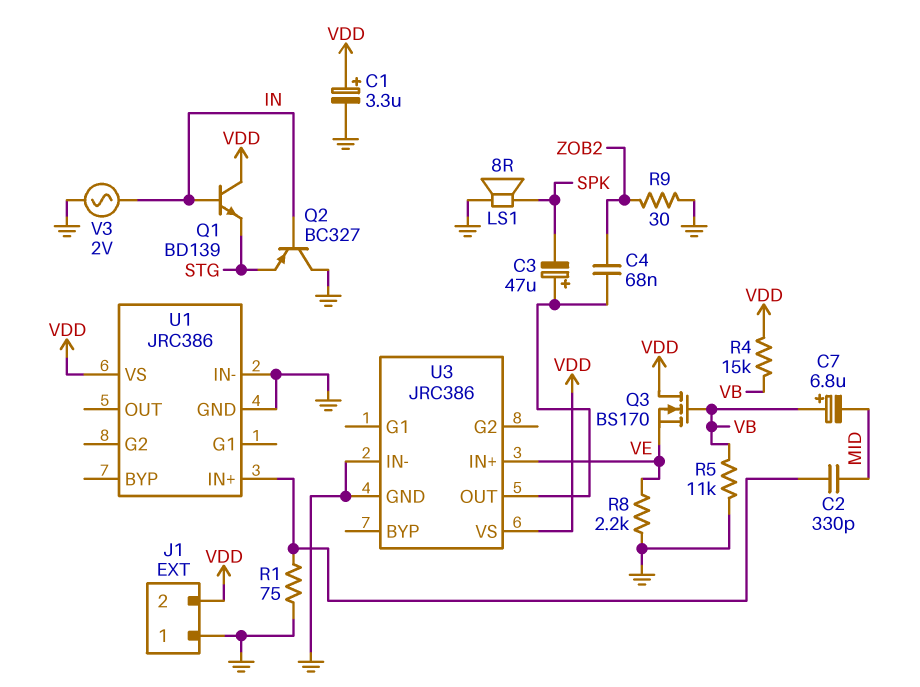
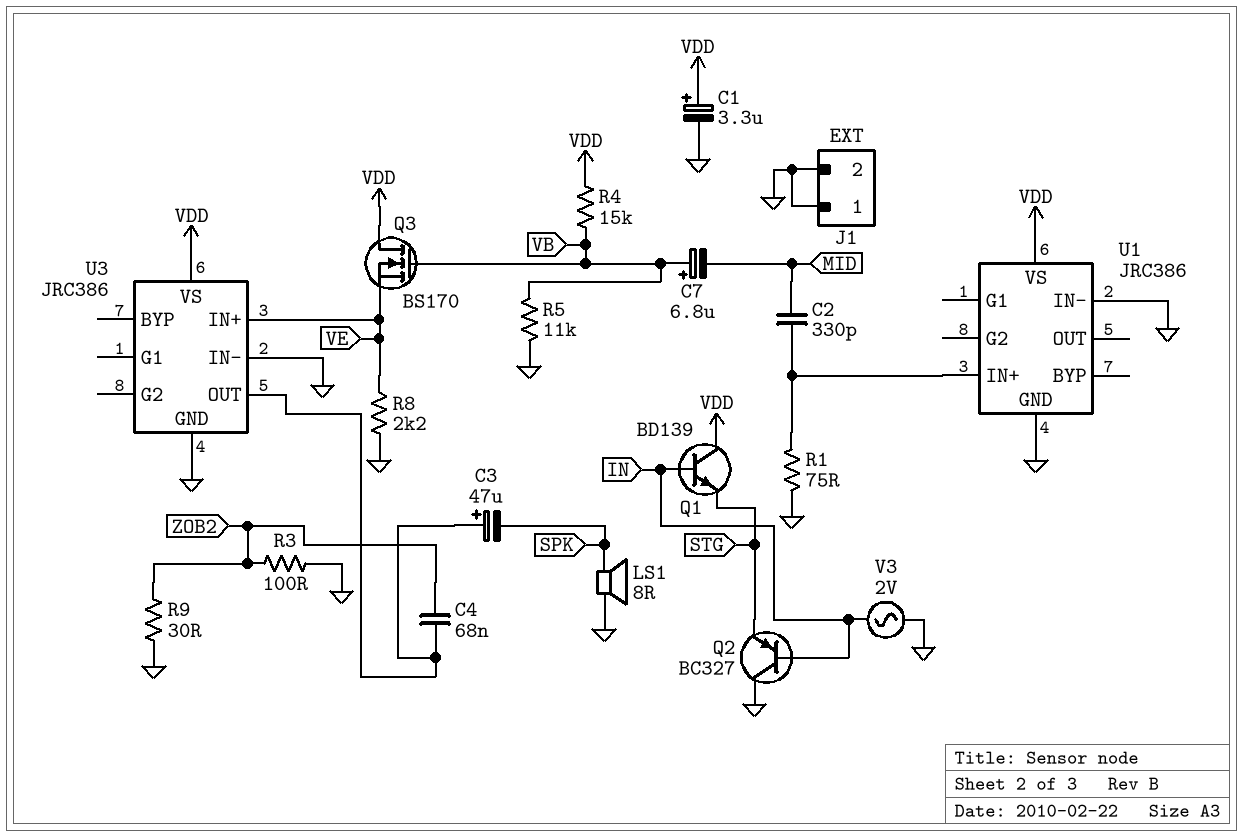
J1 pin 2: VDD -> GND
R3: none -> 100 (GND, ZOB2)

